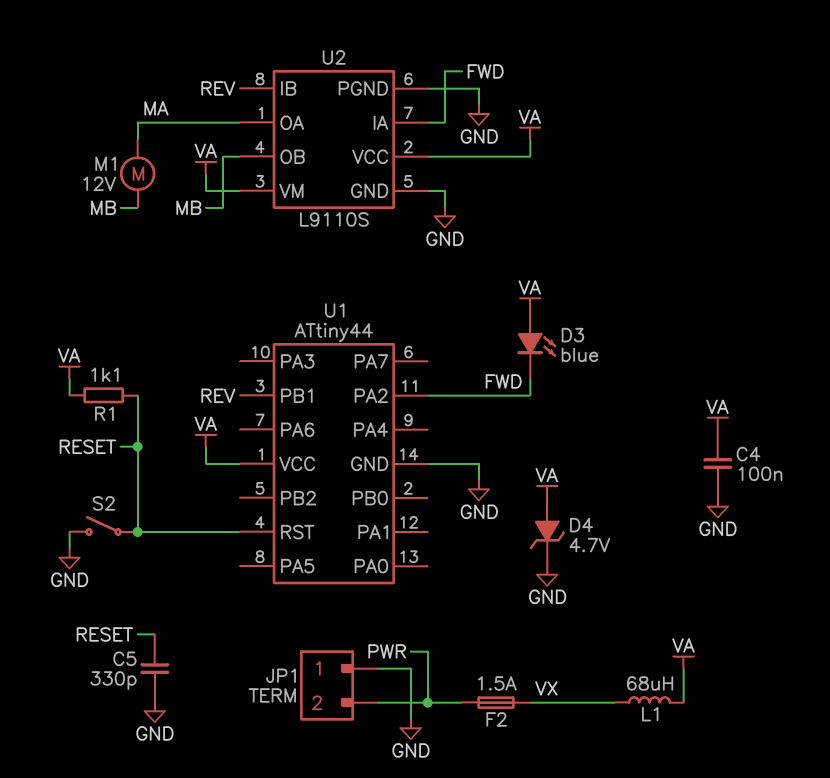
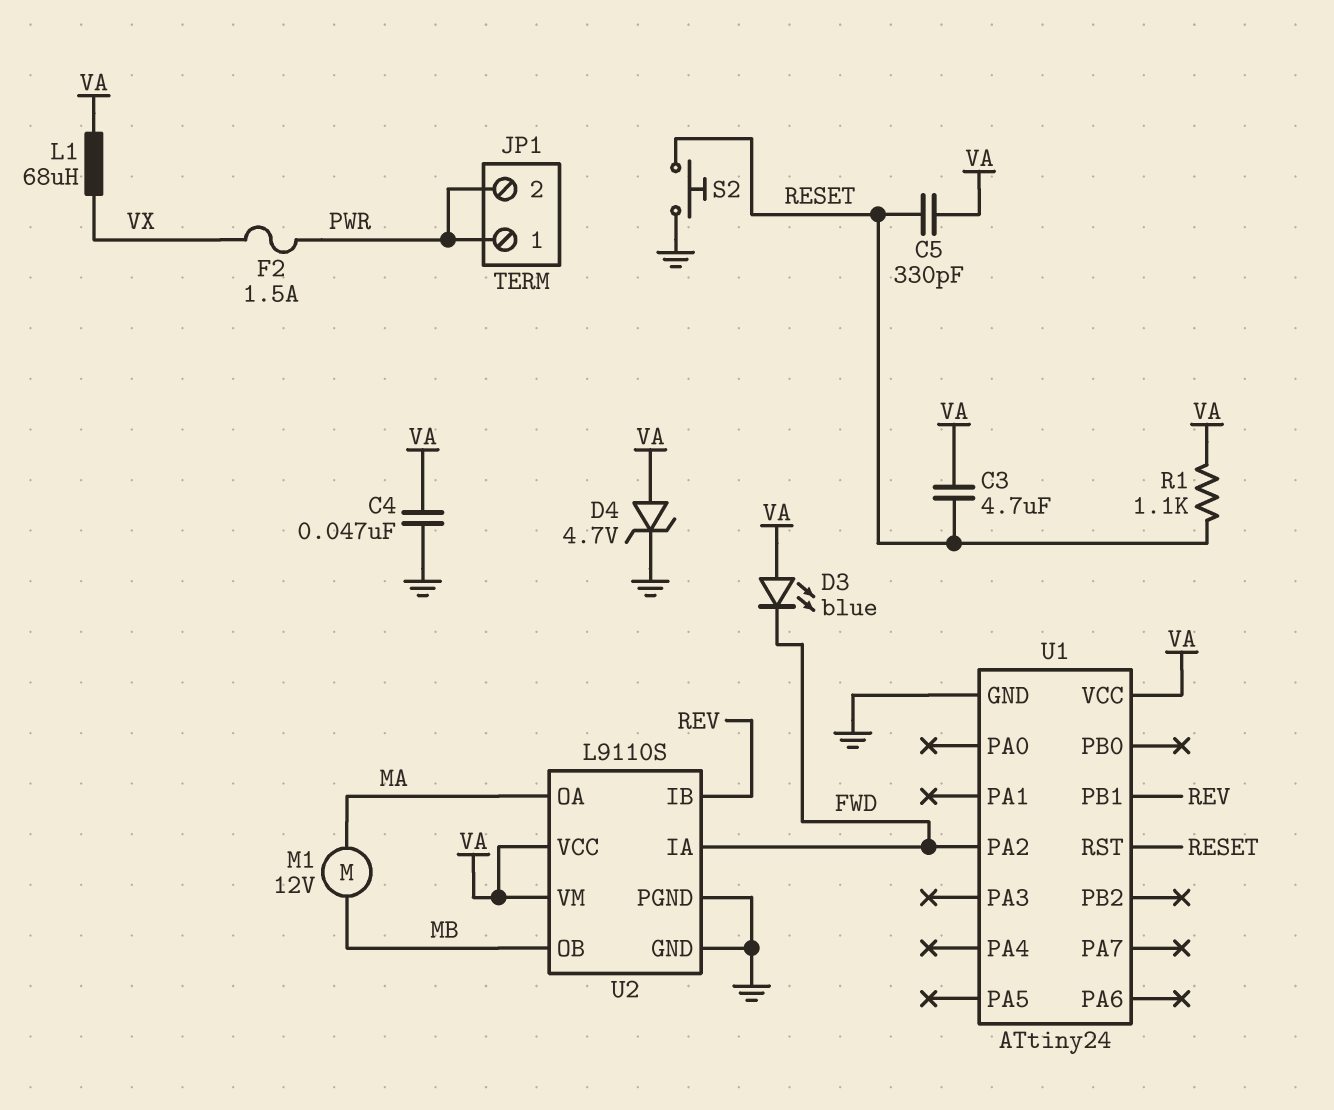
C3: none -> 4.7uF (RESET, VA)
C4: 100nF (GND, VA) -> 47nF (GND, VA)
C5: 330pF (GND, RESET) -> 330pF (RESET, VA)
JP1 pin 1: GND -> PWR
S2: switch (GND, RESET) -> button (GND, RESET)
U1: ATtiny44 -> ATtiny24

